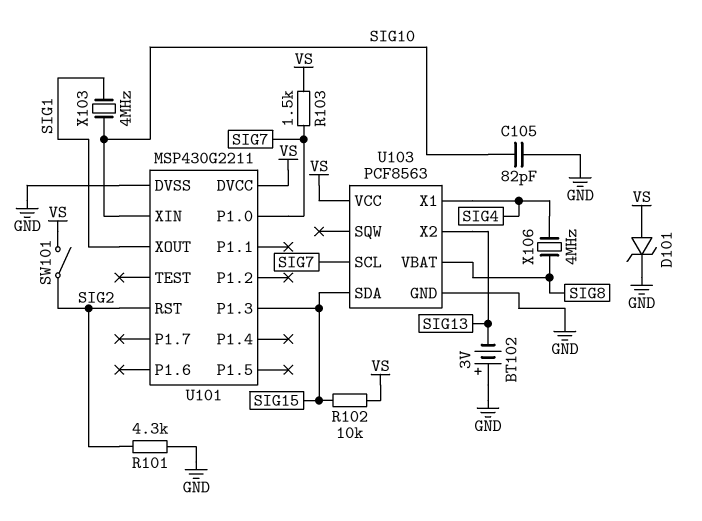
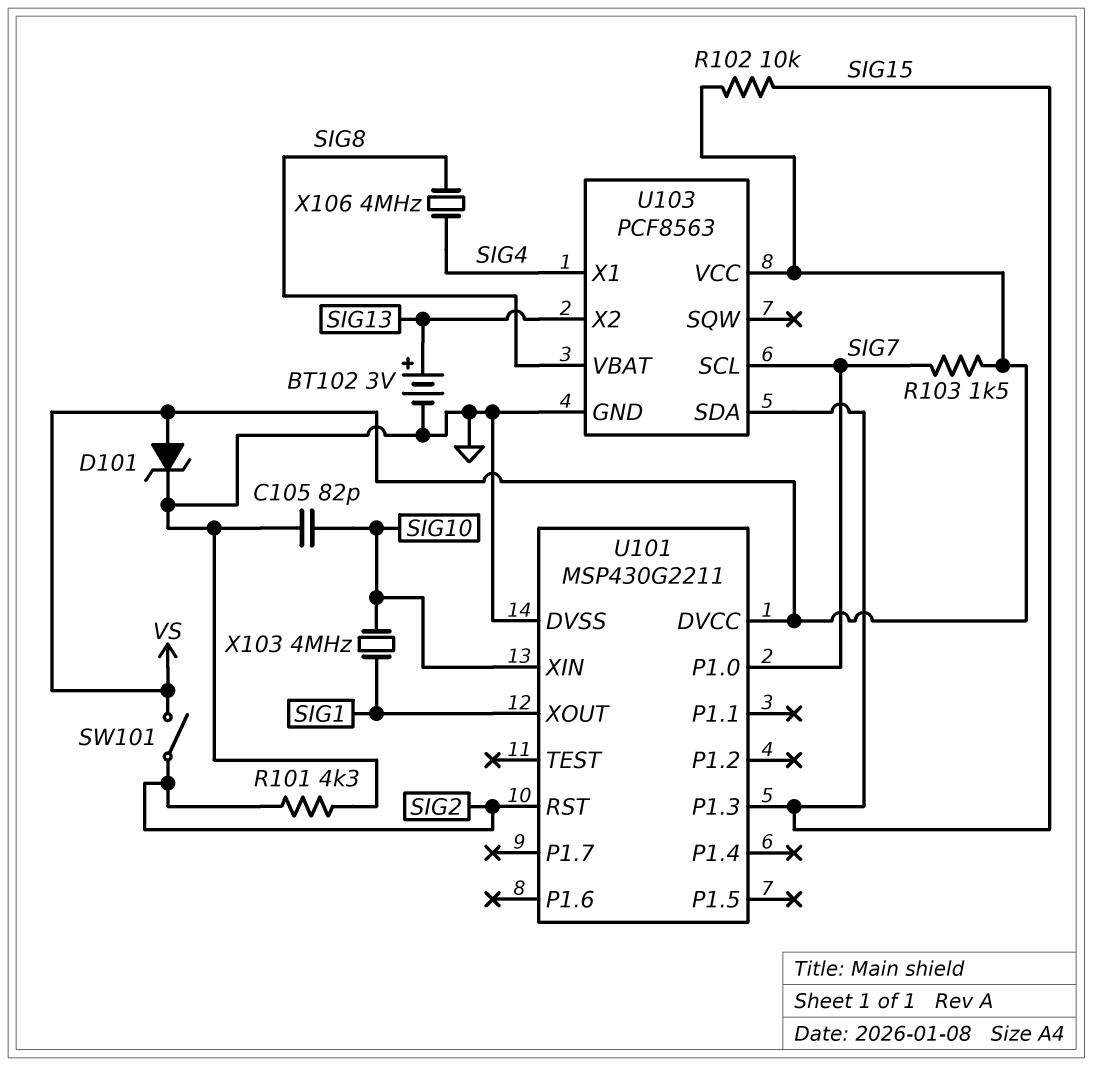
BT102: 3V (plus GND, minus SIG13) -> 3V (plus SIG13, minus GND)

